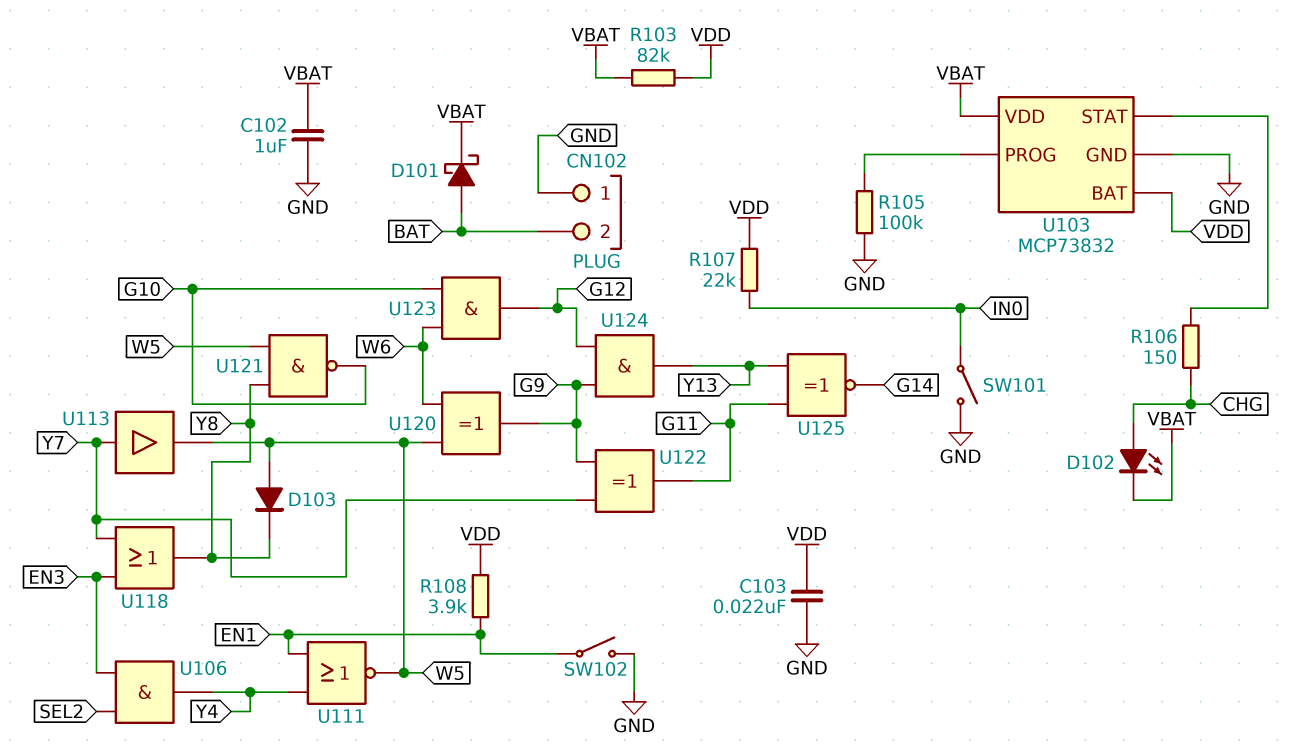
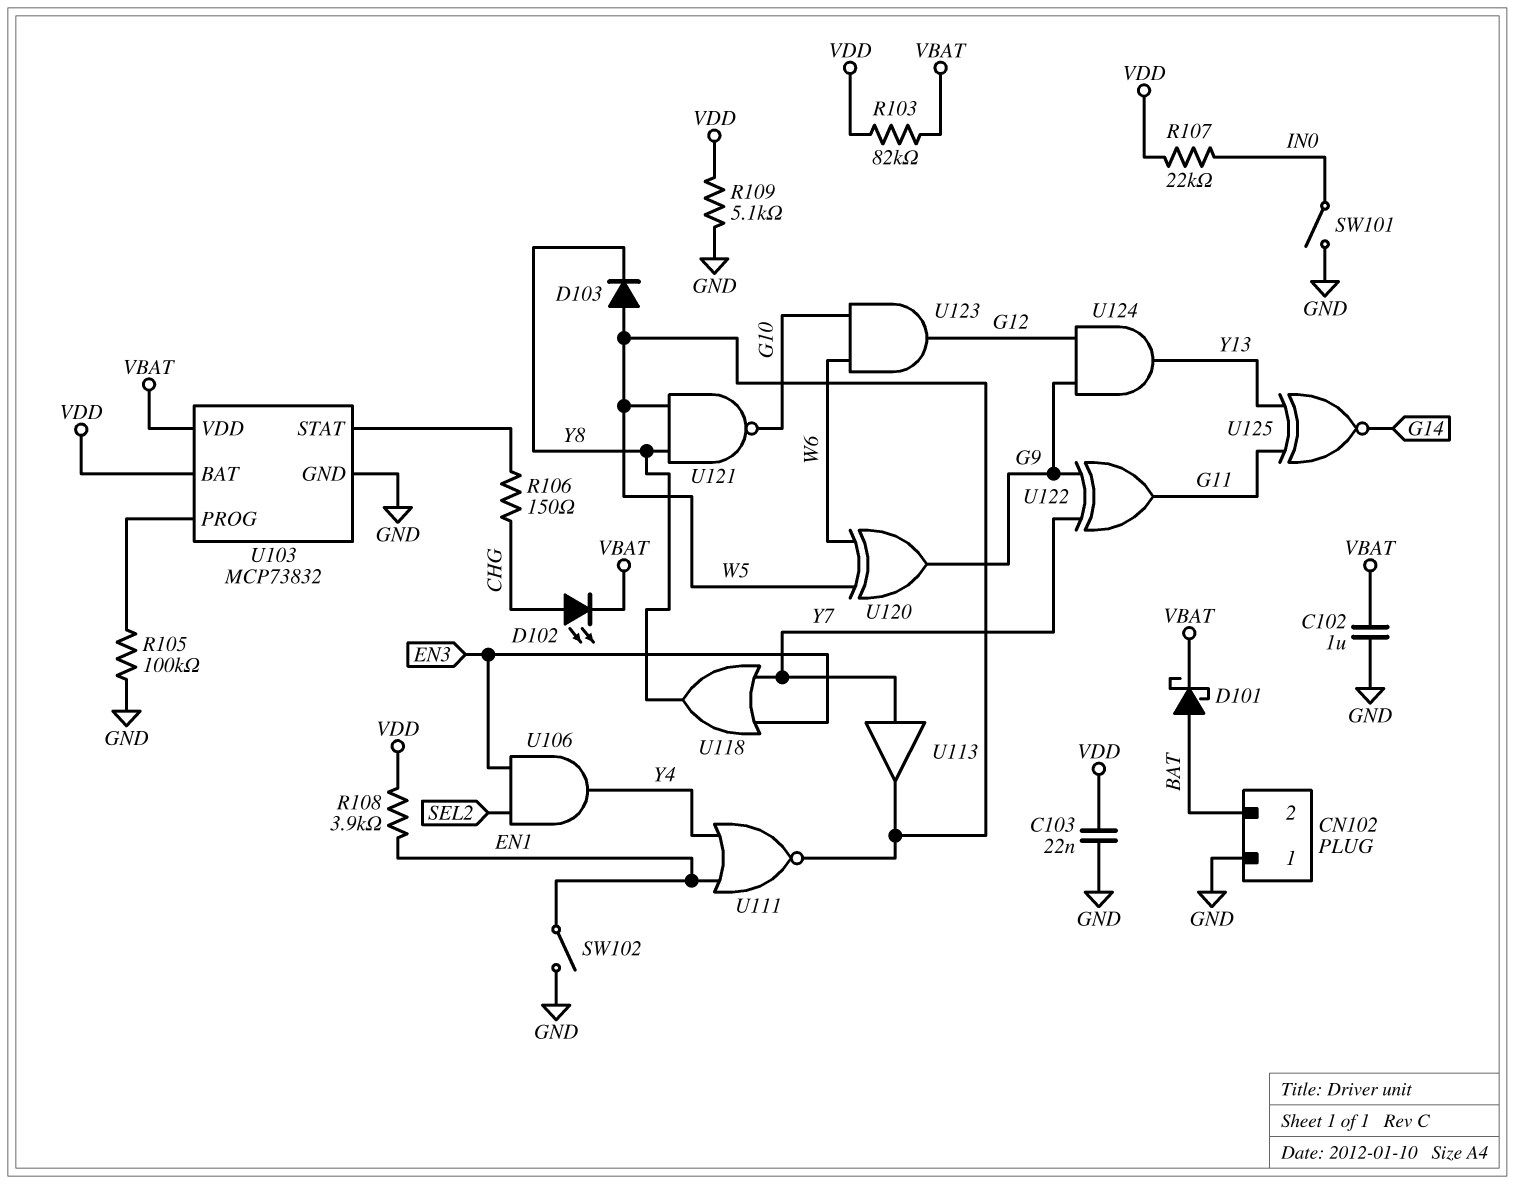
R109: none -> 5.1k (GND, VDD)

